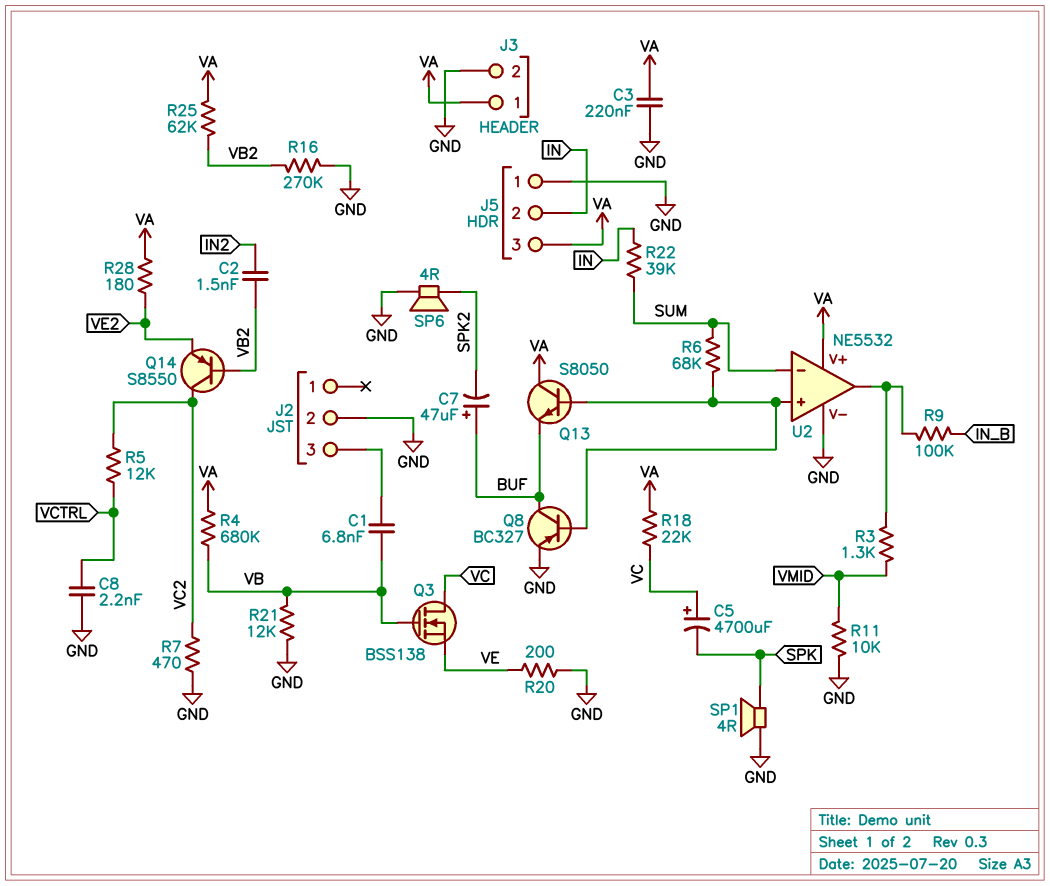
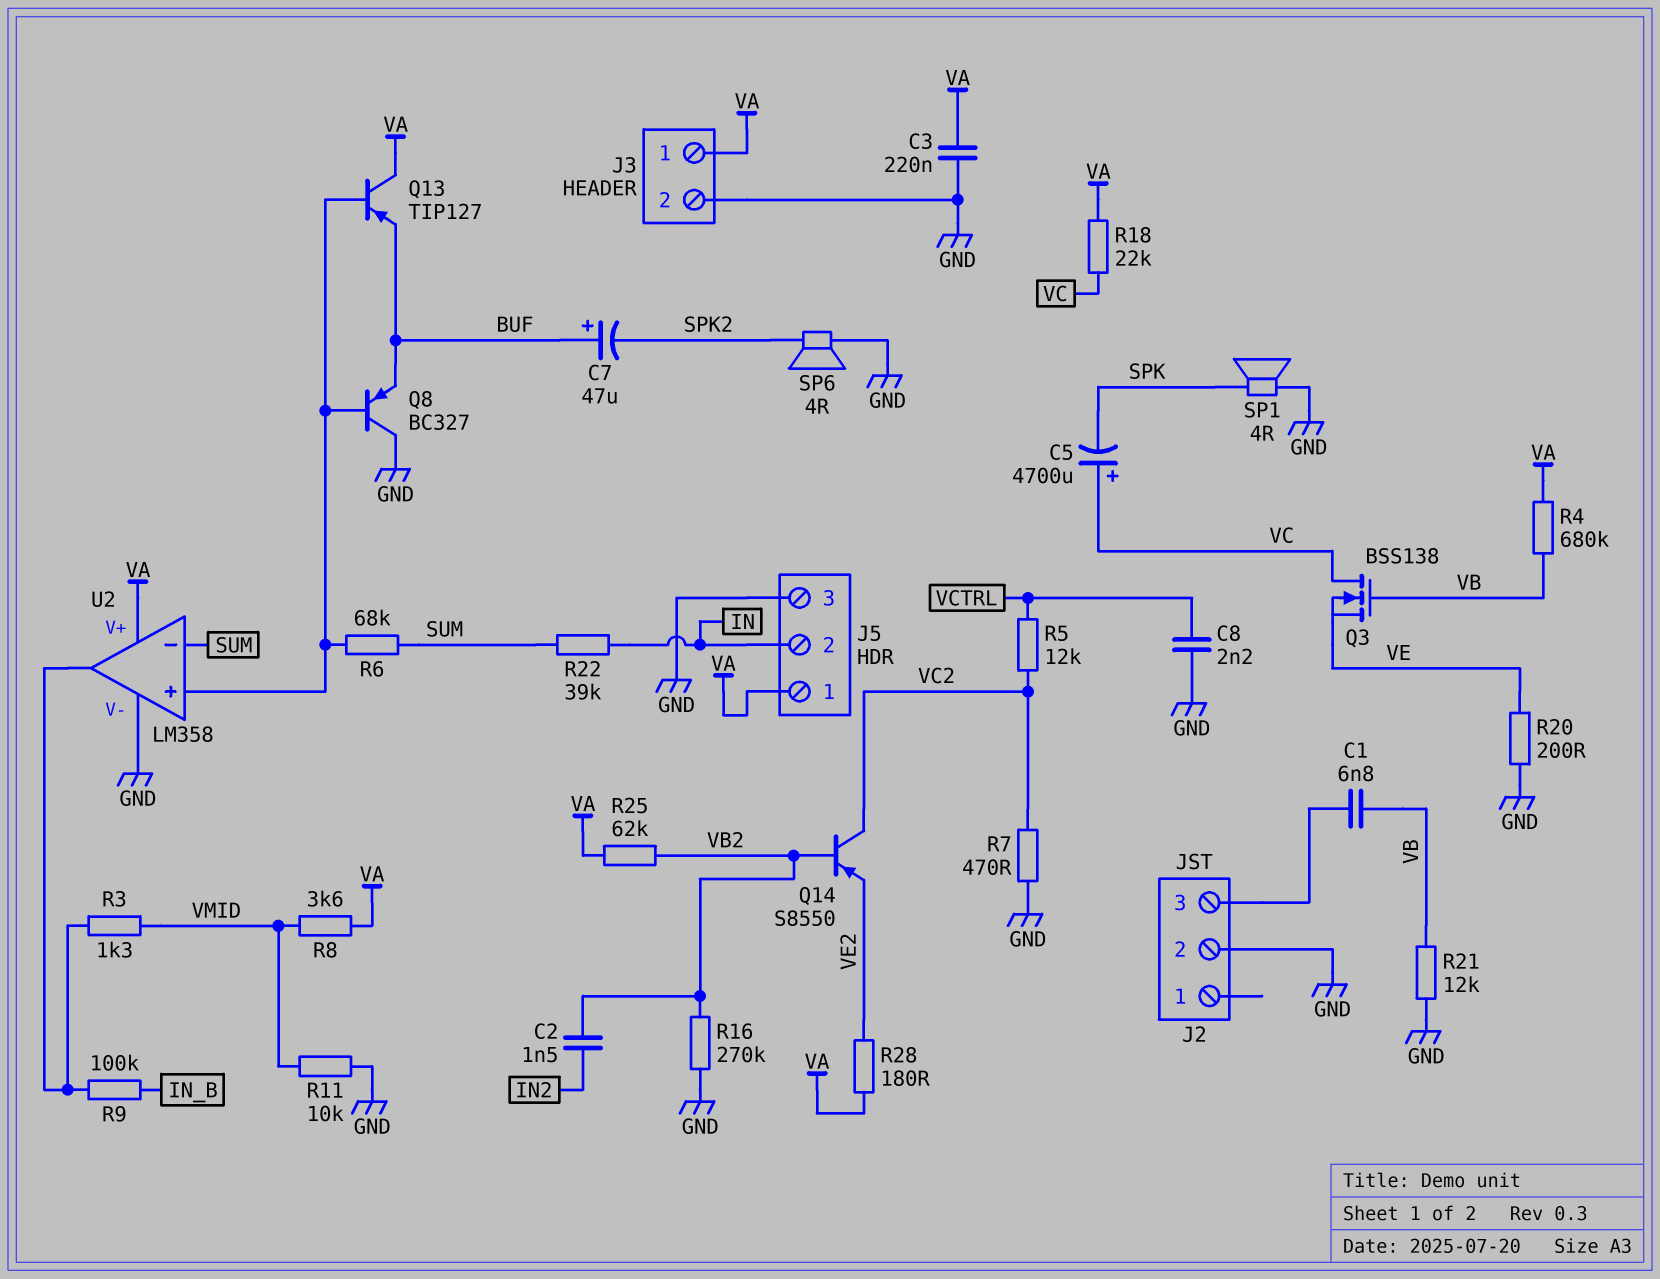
J5 pin 1: GND -> VA
J5 pin 3: VA -> GND
Q8: PNP BC327 (B U2/in+, C BUF, E GND) -> PNP BC327 (B U2/in+, C GND, E BUF)
Q13: NPN S8050 (B U2/in+, C VA, E BUF) -> PNP TIP127 (B U2/in+, C VA, E BUF)
R8: none -> 3.6k (VA, VMID)
U2: NE5532 -> LM358

